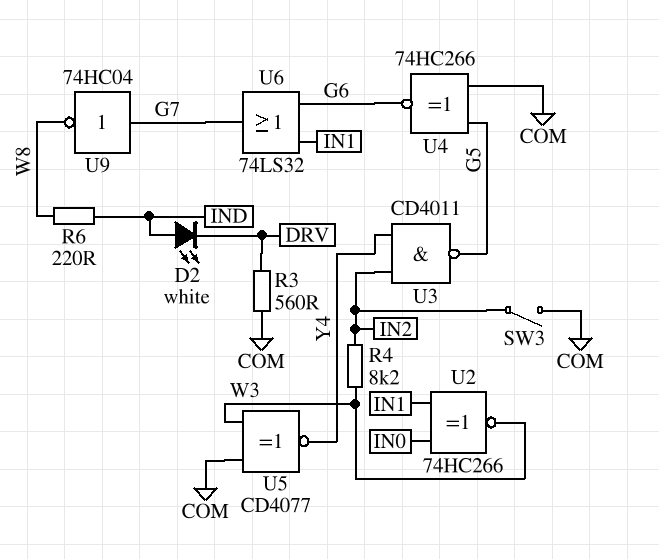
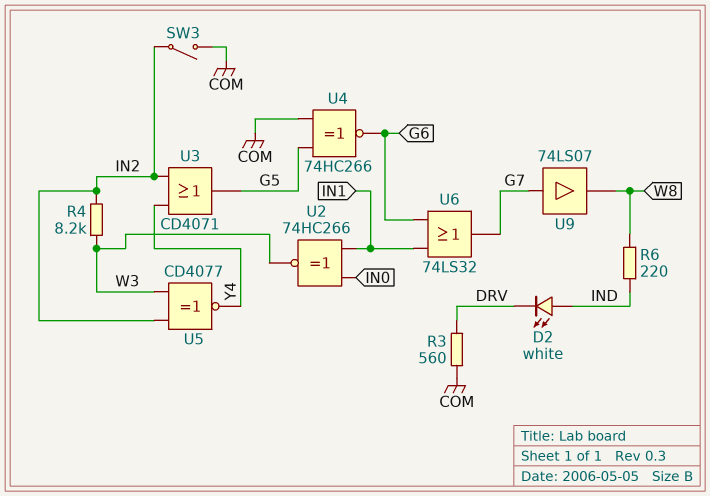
U3: NAND CD4011 (in IN2, in Y4, out G5) -> OR CD4071 (in IN2, in Y4, out G5)
U5: XNOR CD4077 (in COM, in W3, out Y4) -> XNOR CD4077 (in IN2, in W3, out Y4)
U9: NOT 74HC04 (in G7, out W8) -> buffer 74LS07 (in G7, out W8)

